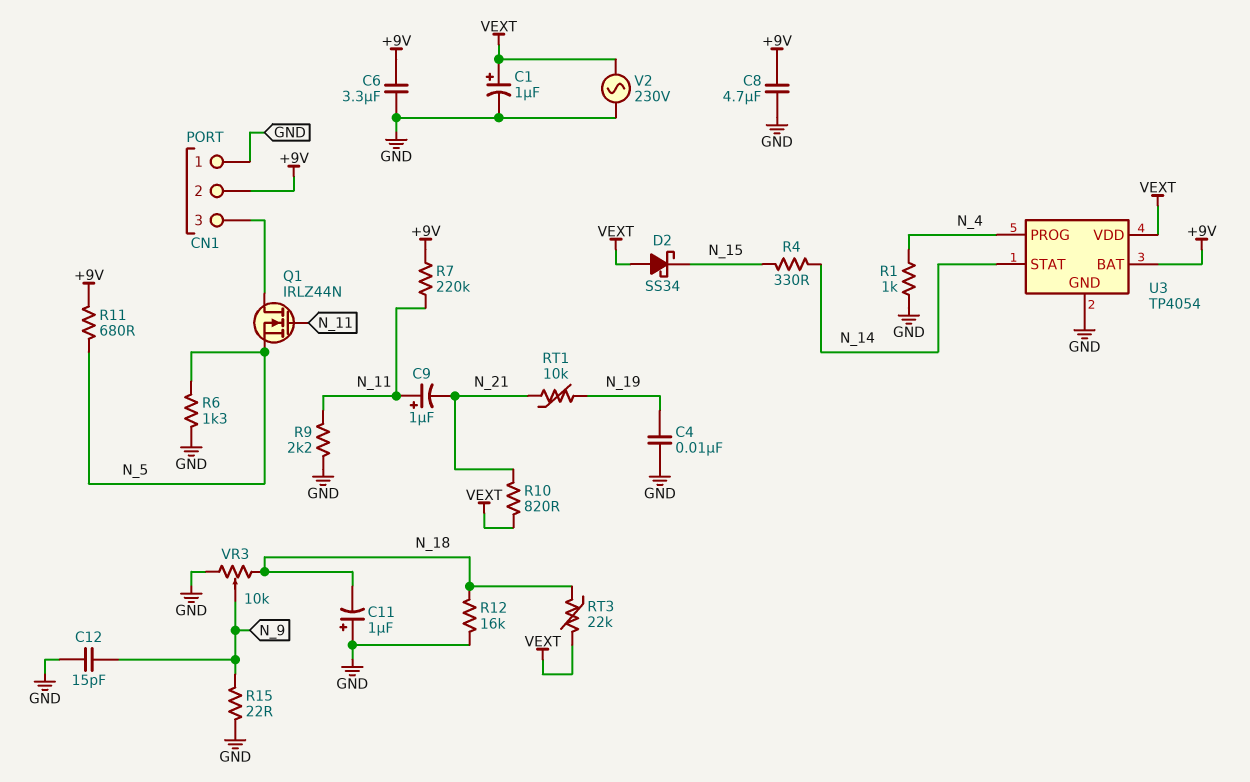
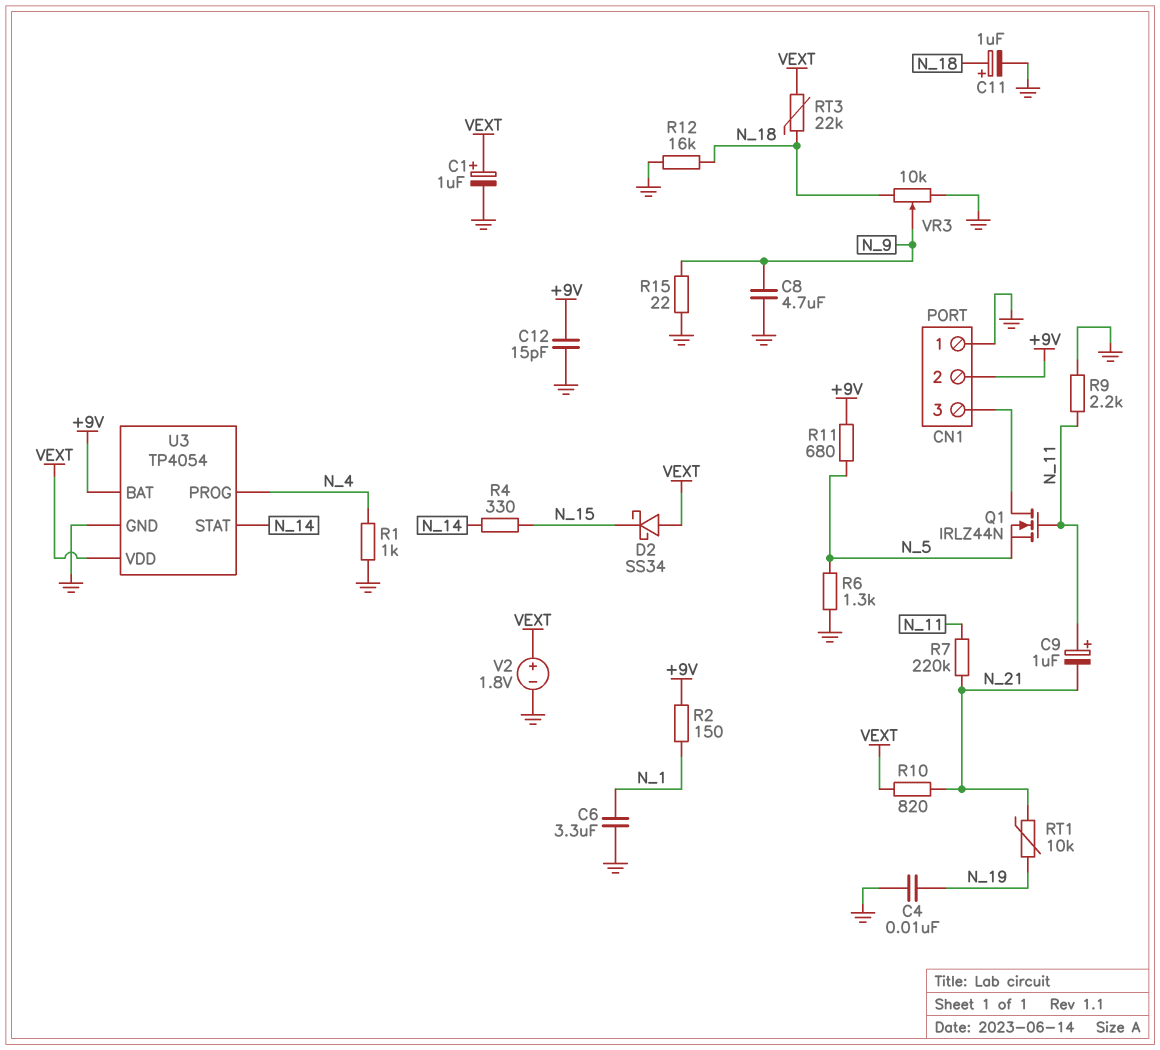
C6: 3.3uF (+9V, GND) -> 3.3uF (GND, N_1)
C8: 4.7uF (+9V, GND) -> 4.7uF (GND, N_9)
C11: 1uF (plus GND, minus N_18) -> 1uF (plus N_18, minus GND)
C12: 15pF (GND, N_9) -> 15pF (+9V, GND)
R2: none -> 150 (+9V, N_1)
R7: 220k (+9V, N_11) -> 220k (N_11, N_21)
V2: AC 230V (GND, VEXT) -> 1.8V (plus VEXT, minus GND)

